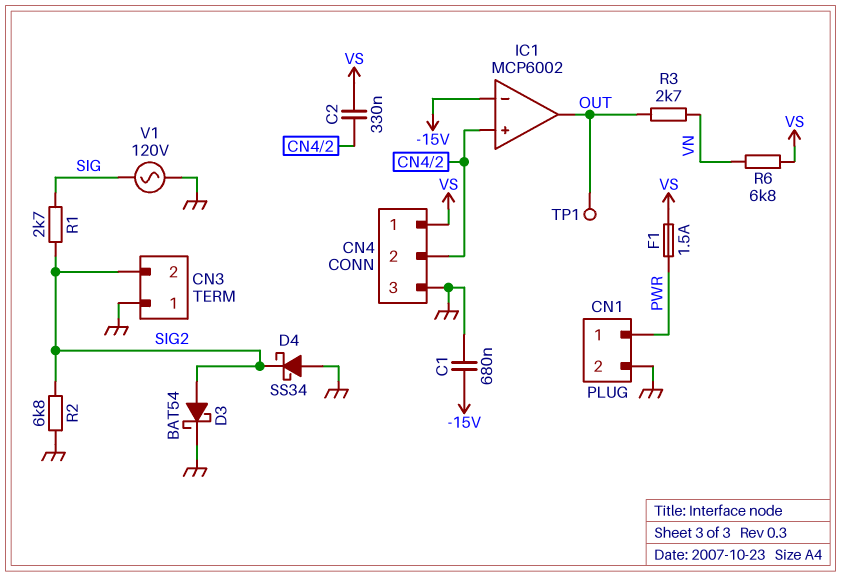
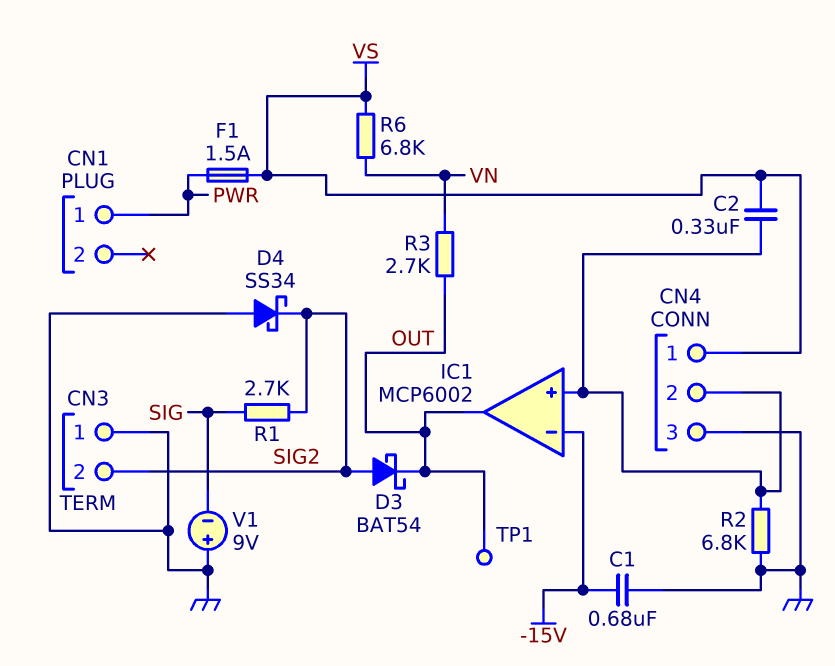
CN1 pin 2: GND -> none
D3: schottky BAT54 (A SIG2, K GND) -> schottky BAT54 (A SIG2, K OUT)
R2: 6.8k (GND, SIG2) -> 6.8k (CN4/2, GND)
V1: AC 120V (GND, SIG) -> 9V (plus GND, minus SIG)

